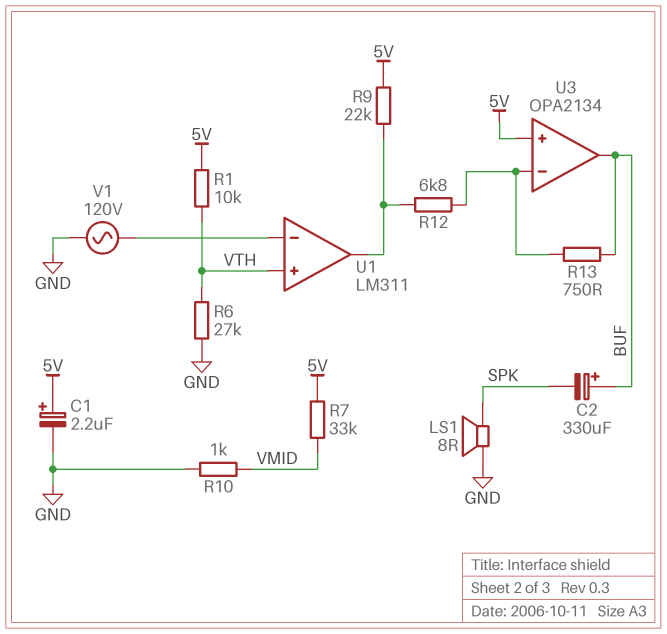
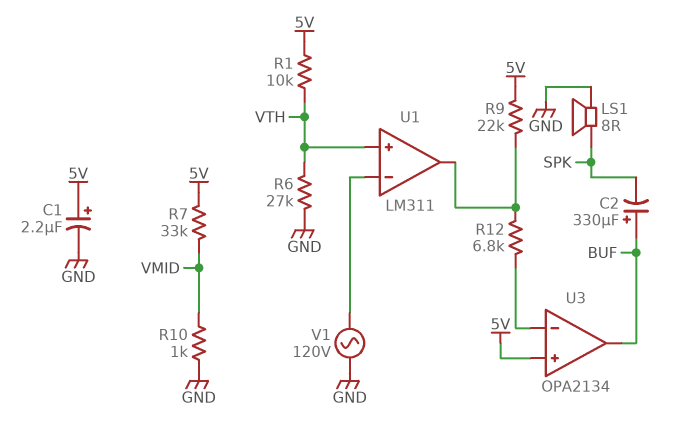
R13: 750 (BUF, U3/in-) -> none

